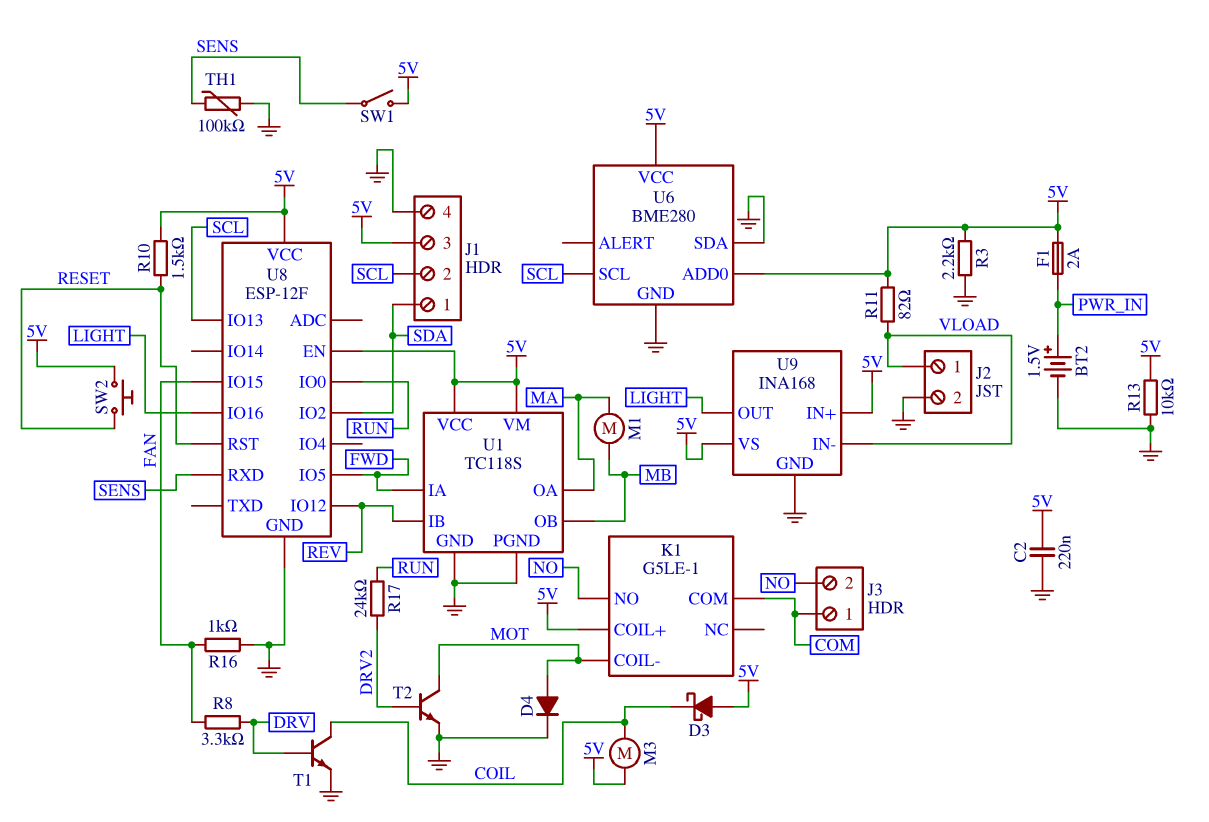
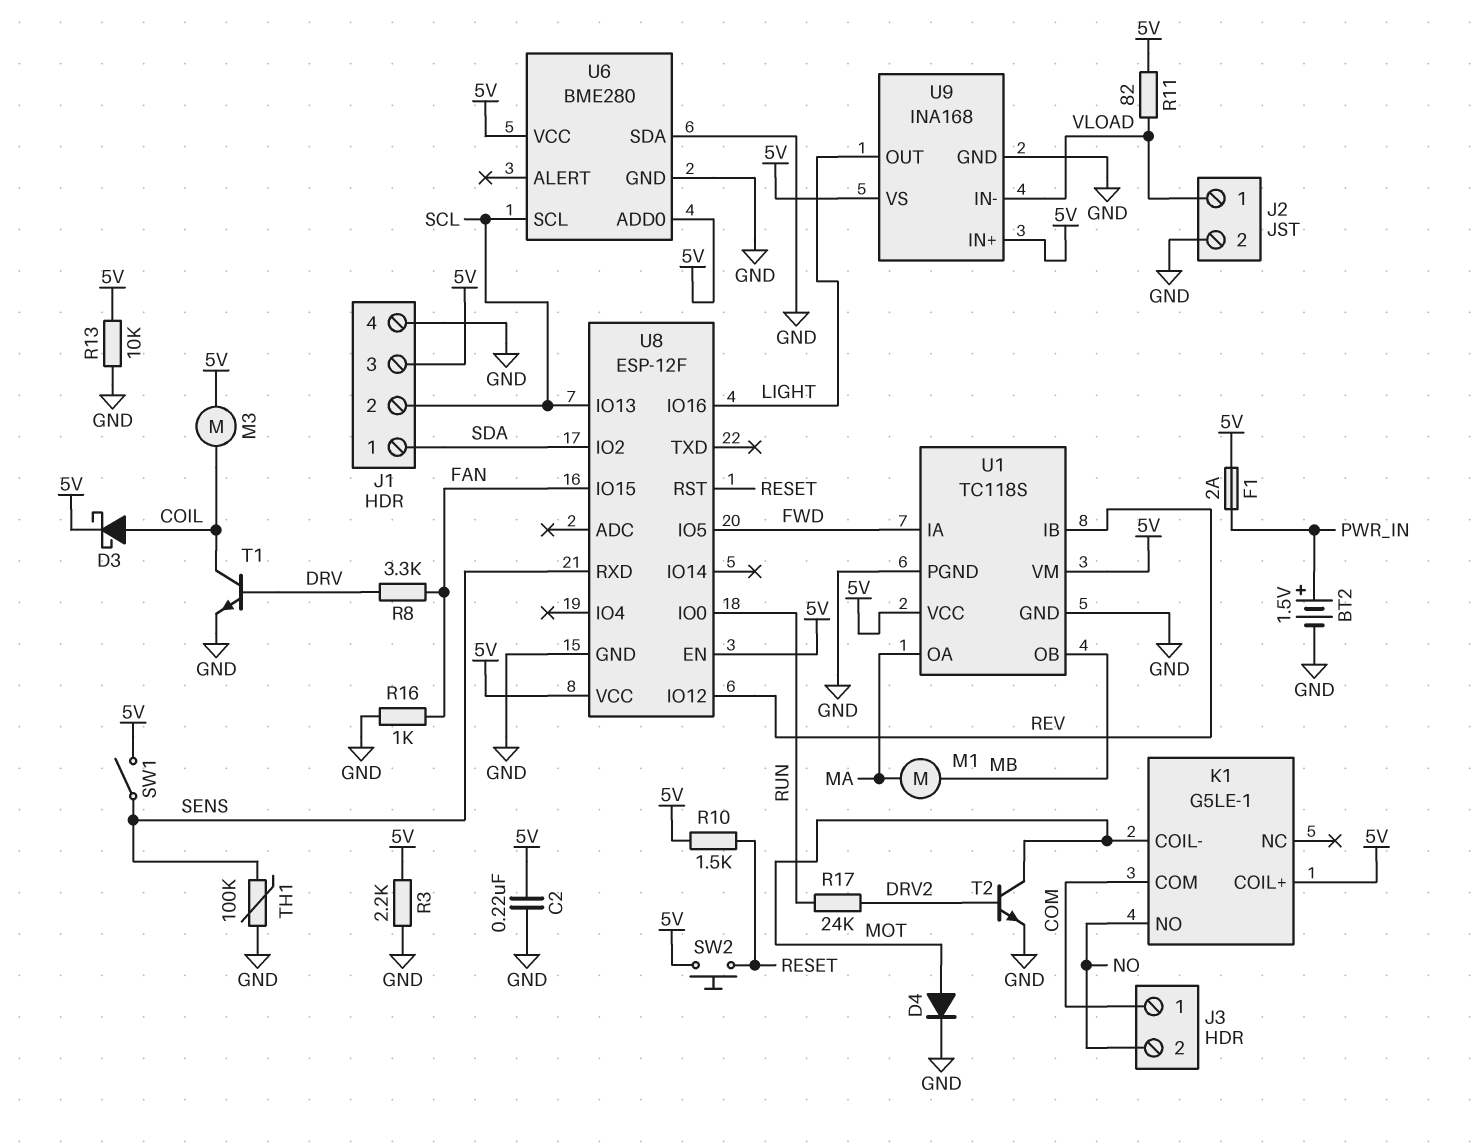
D3: schottky (A 5V, K COIL) -> schottky (A COIL, K 5V)

